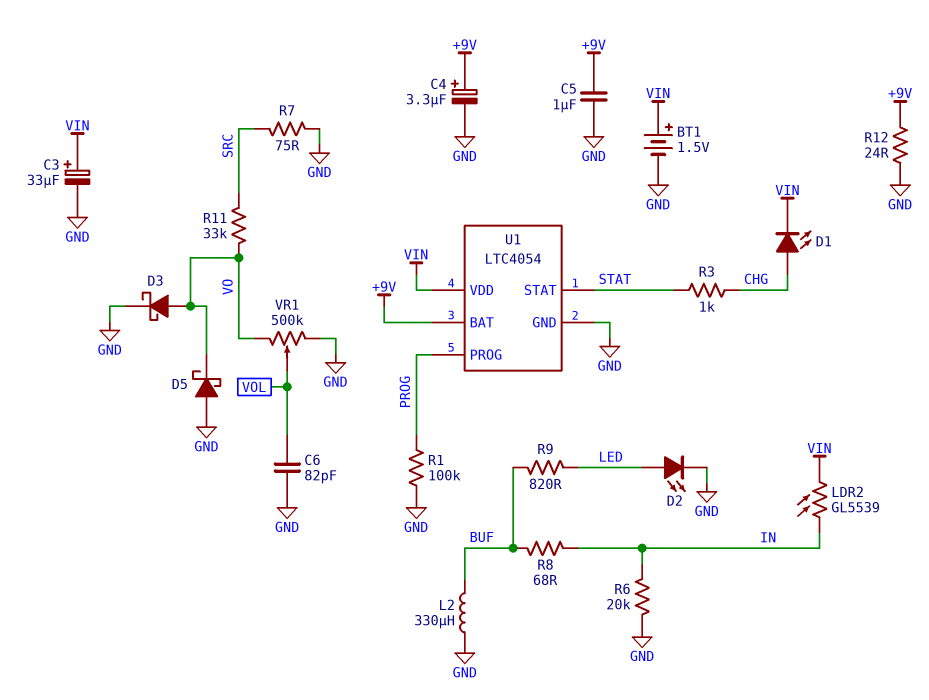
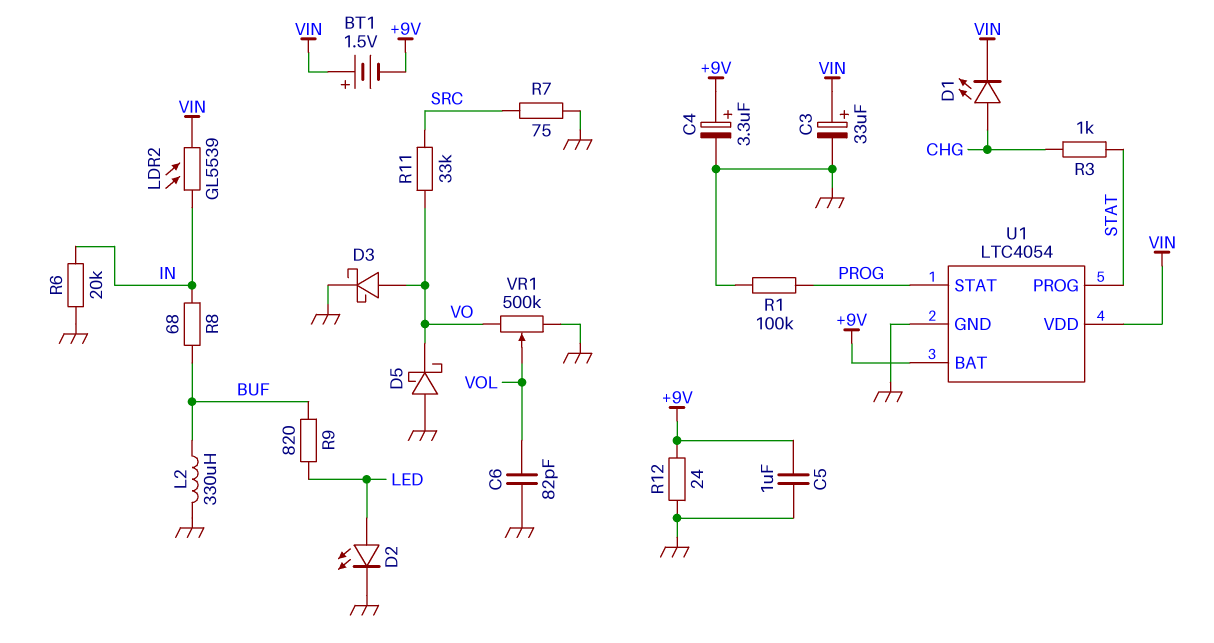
BT1: 1.5V (plus VIN, minus GND) -> 1.5V (plus VIN, minus +9V)
U1 pin PROG: PROG -> STAT
U1 pin STAT: STAT -> PROG

